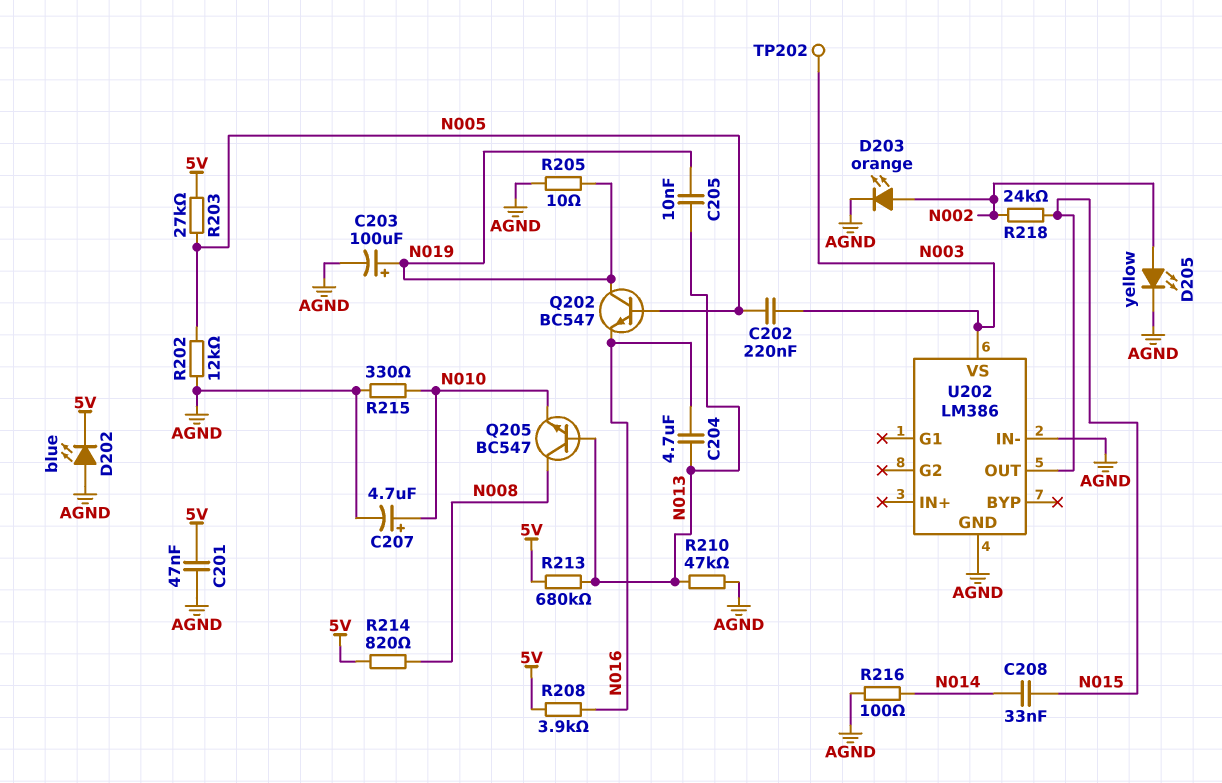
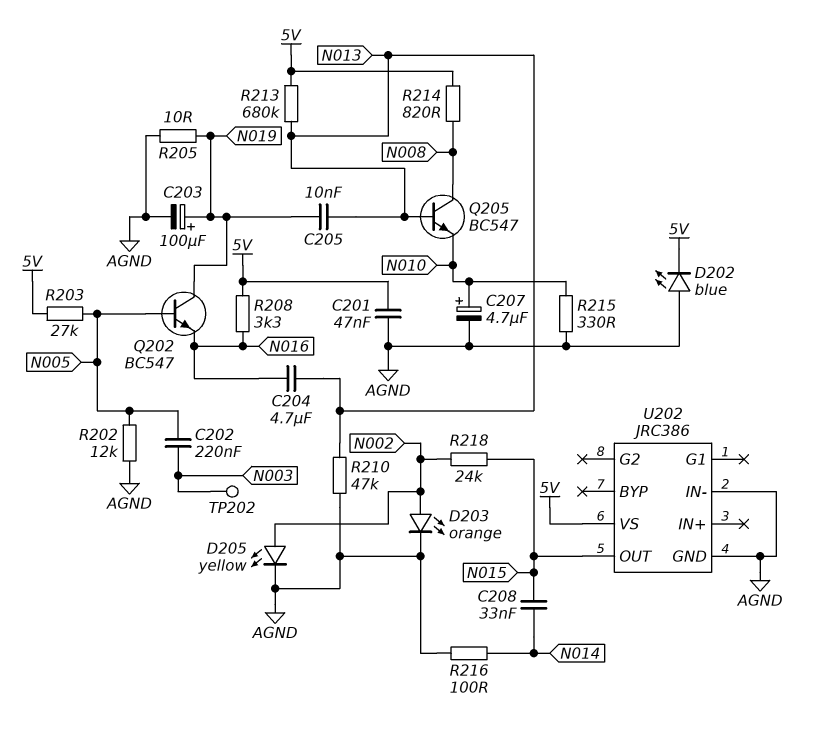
R208: 3.9k (5V, N016) -> 3.3k (5V, N016)
U202: LM386 -> JRC386
U202 pin VS: N003 -> 5V

